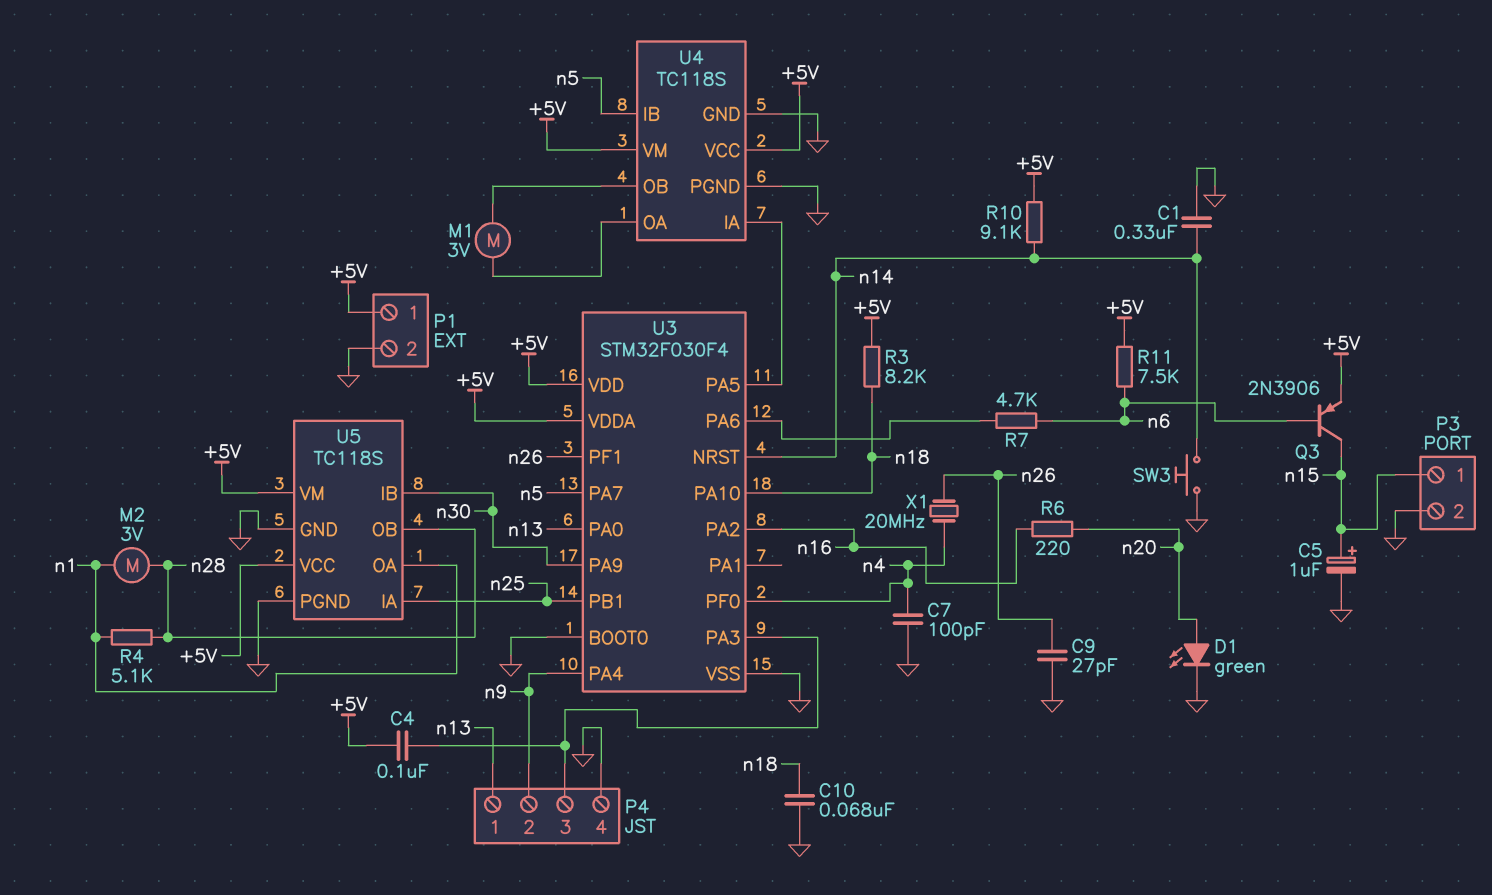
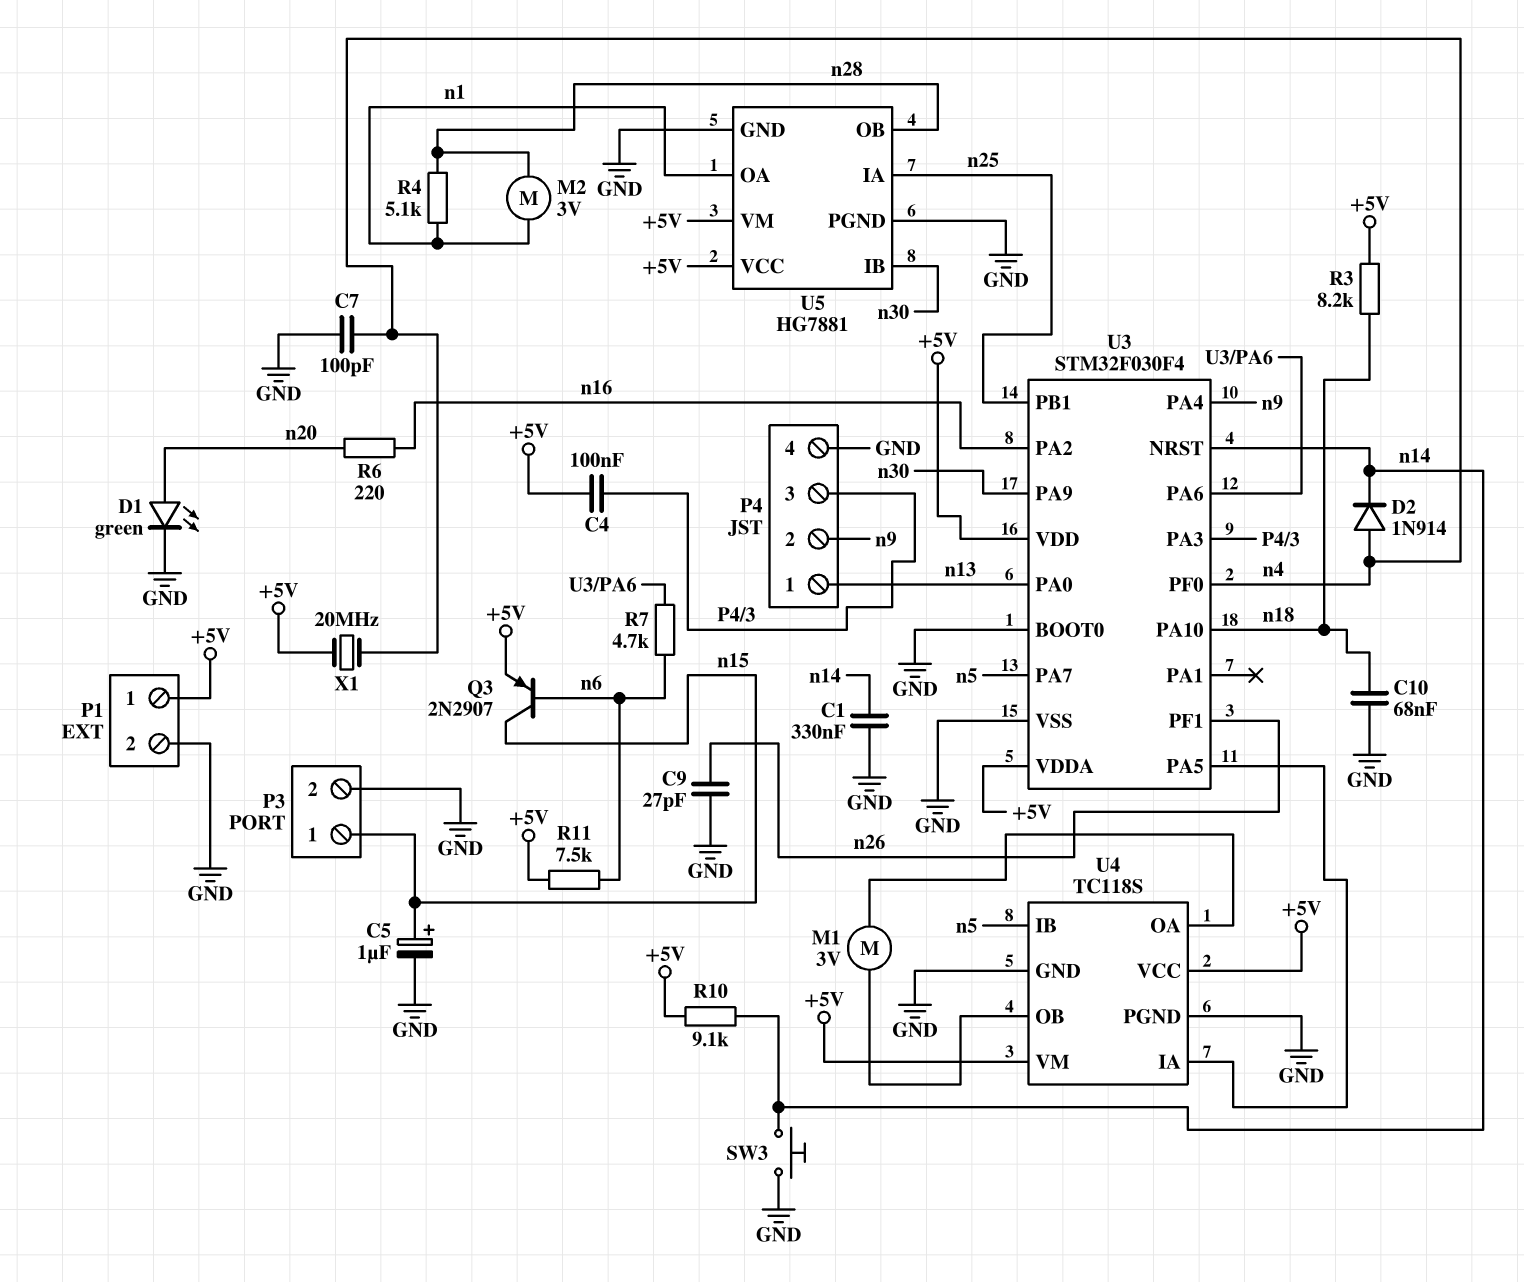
D2: none -> diode 1N914 (A n4, K n14)
Q3: PNP 2N3906 (B n6, C n15, E +5V) -> PNP 2N2907 (B n6, C n15, E +5V)
U5: TC118S -> HG7881
X1: 20MHz (n4, n26) -> 20MHz (+5V, n4)

